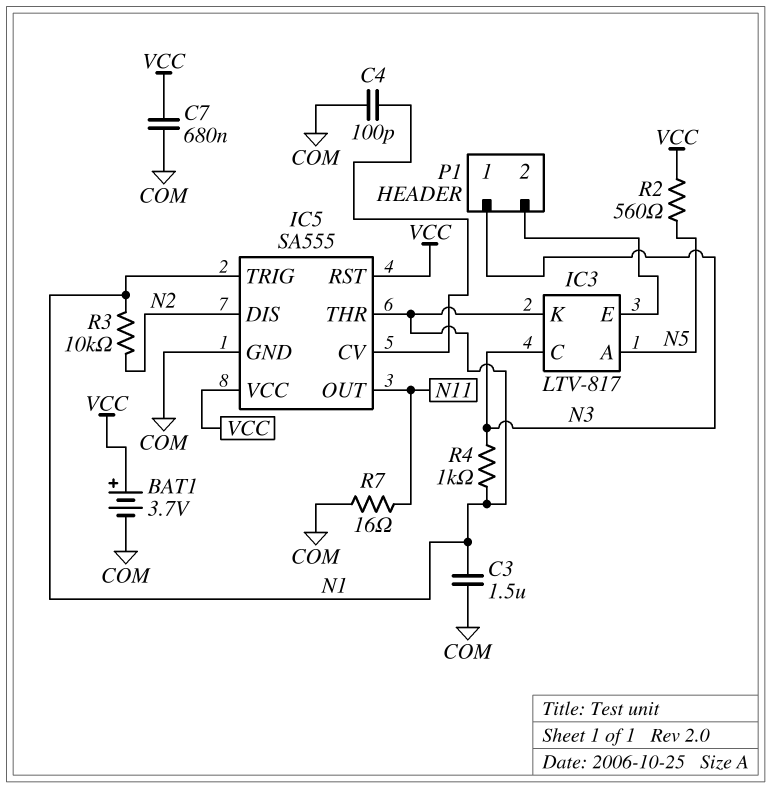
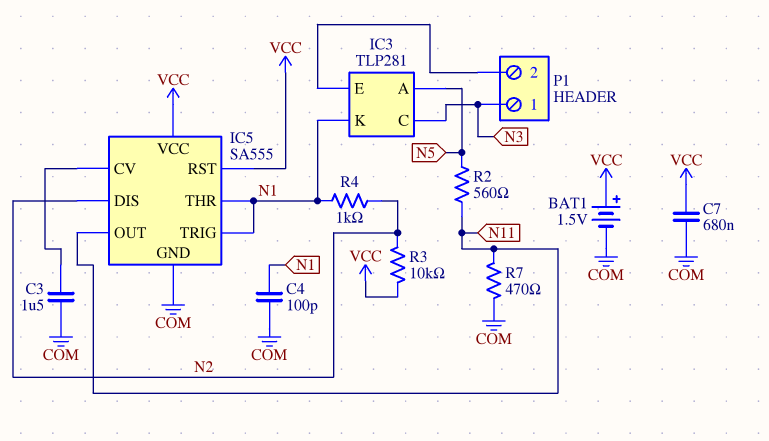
BAT1: 3.7V (plus VCC, minus COM) -> 1.5V (plus VCC, minus COM)
C3: 1.5uF (COM, N1) -> 1.5uF (COM, IC5/CV)
C4: 100pF (COM, IC5/CV) -> 100pF (COM, N1)
IC3: LTV-817 -> TLP281
R2: 560 (N5, VCC) -> 560 (N5, N11)
R3: 10k (N1, N2) -> 10k (N2, VCC)
R4: 1k (N1, N3) -> 1k (N1, N2)
R7: 16 (COM, N11) -> 470 (COM, N11)

